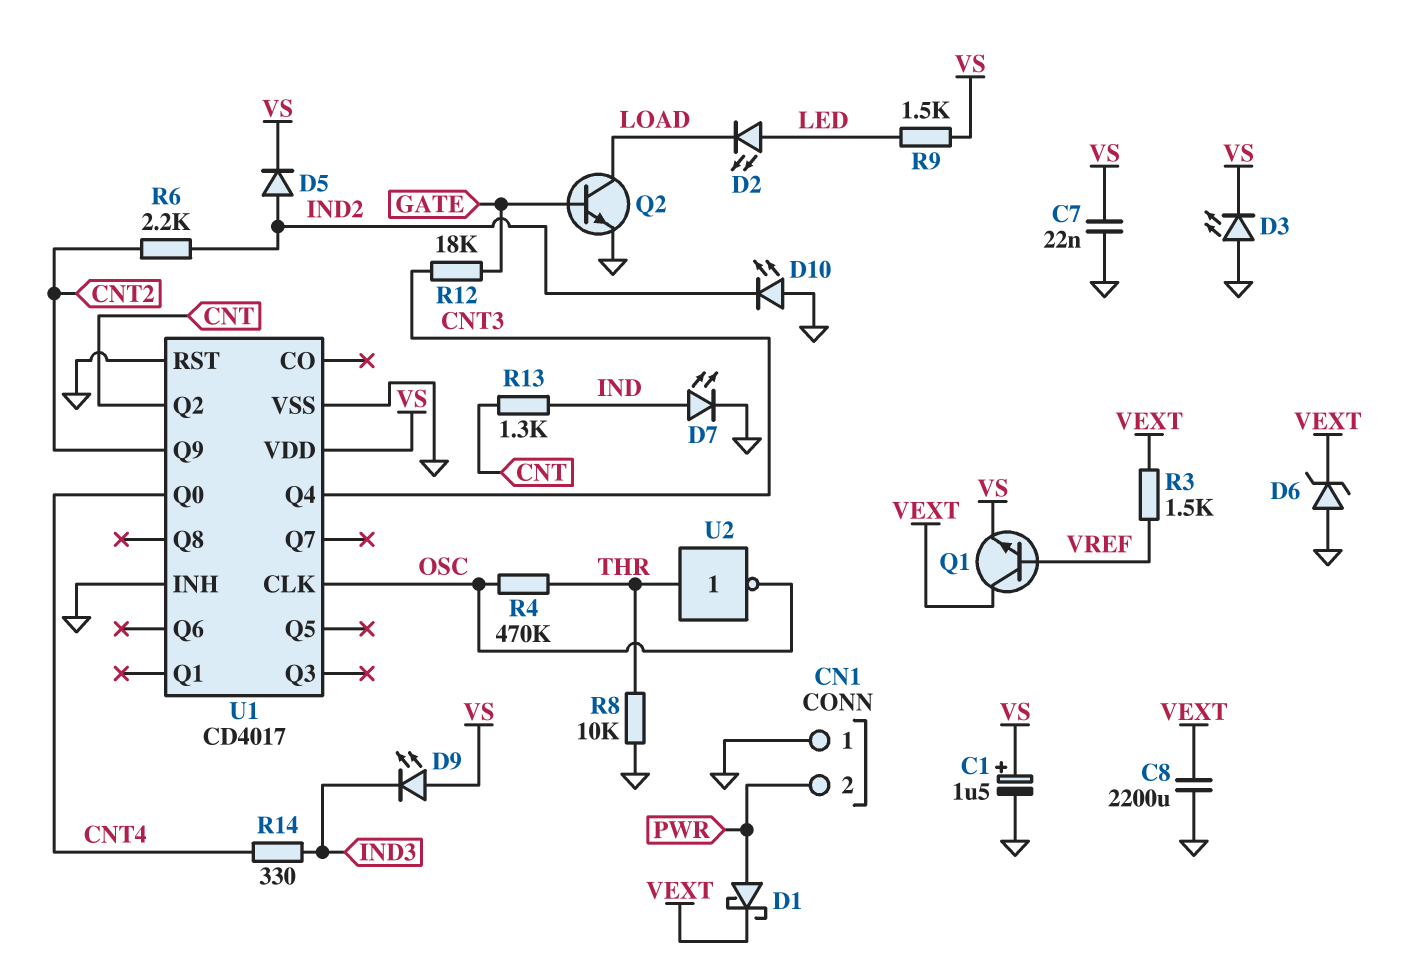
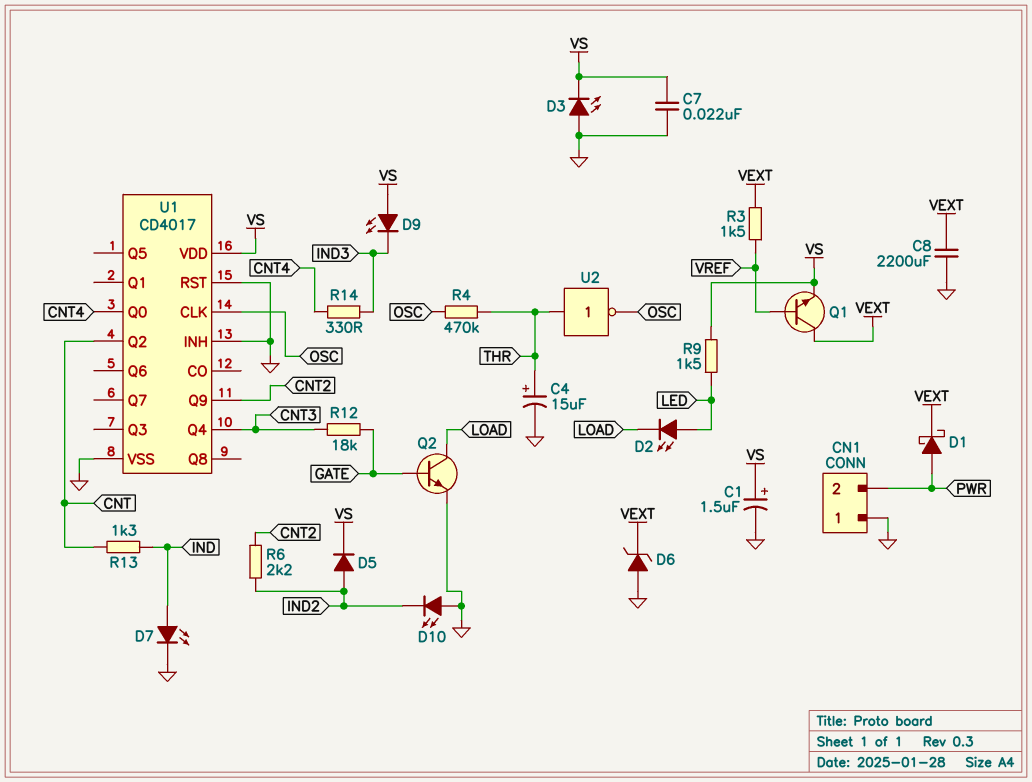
C4: none -> 15uF (plus THR, minus GND)
R8: 10k (GND, THR) -> none

